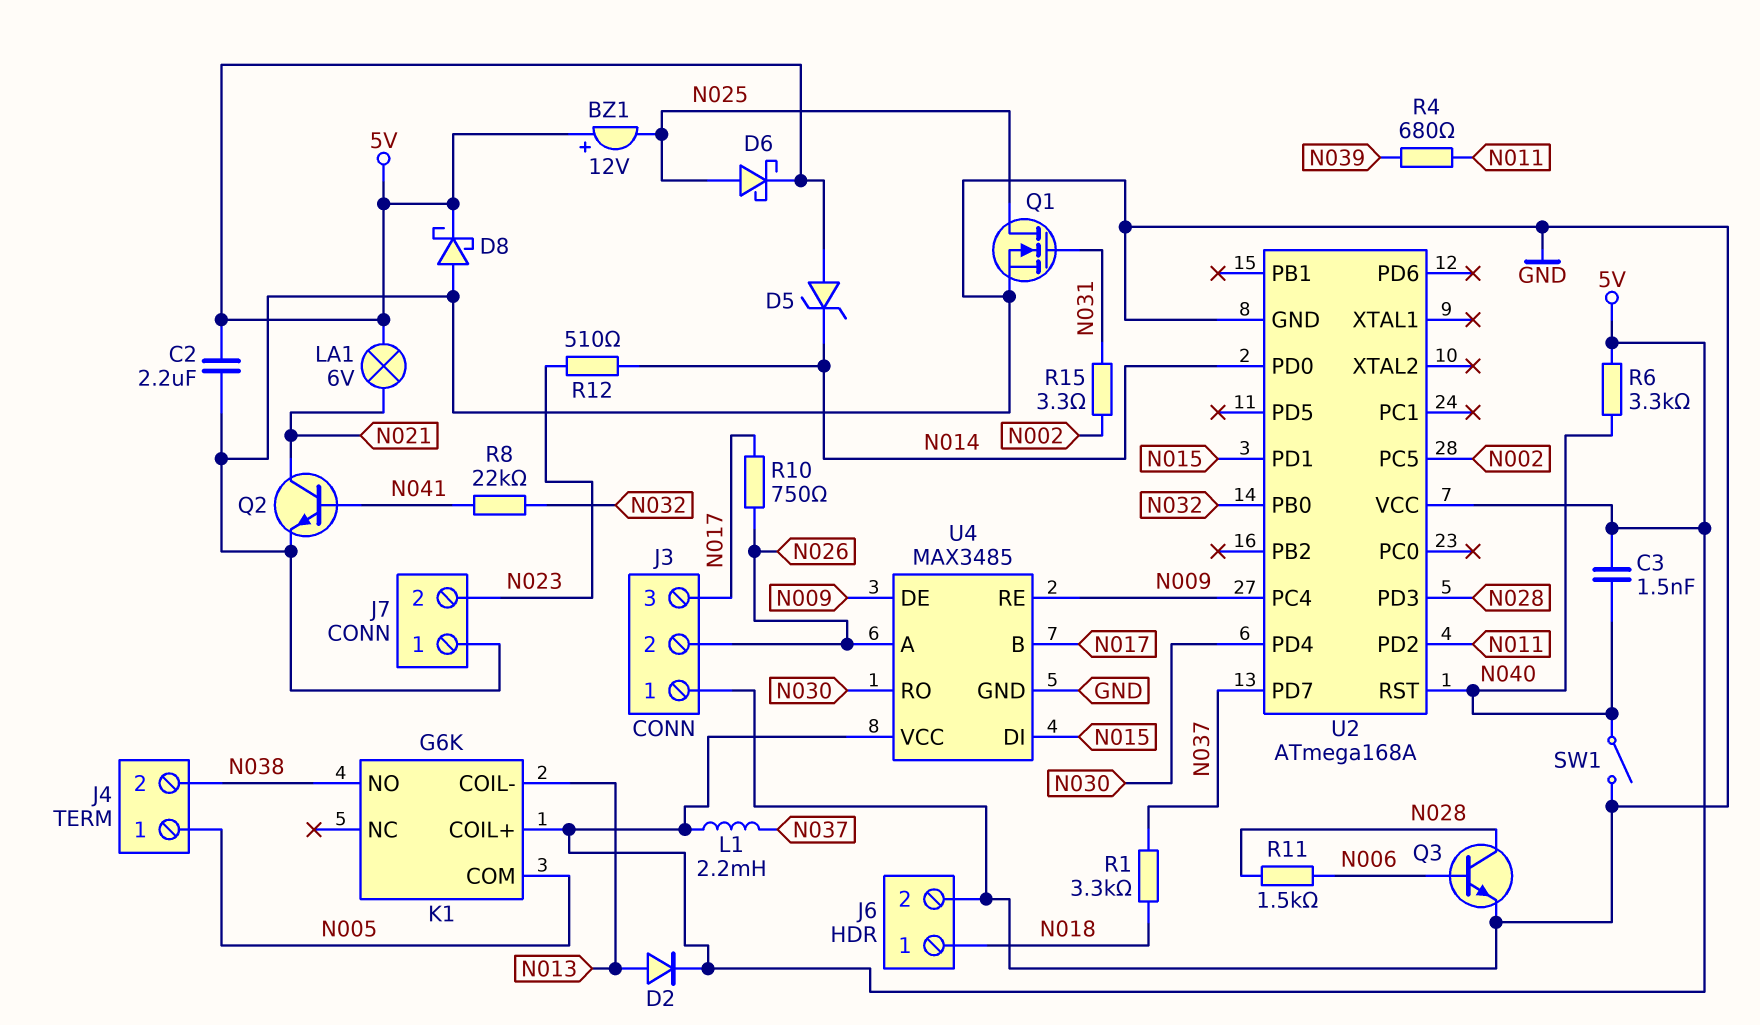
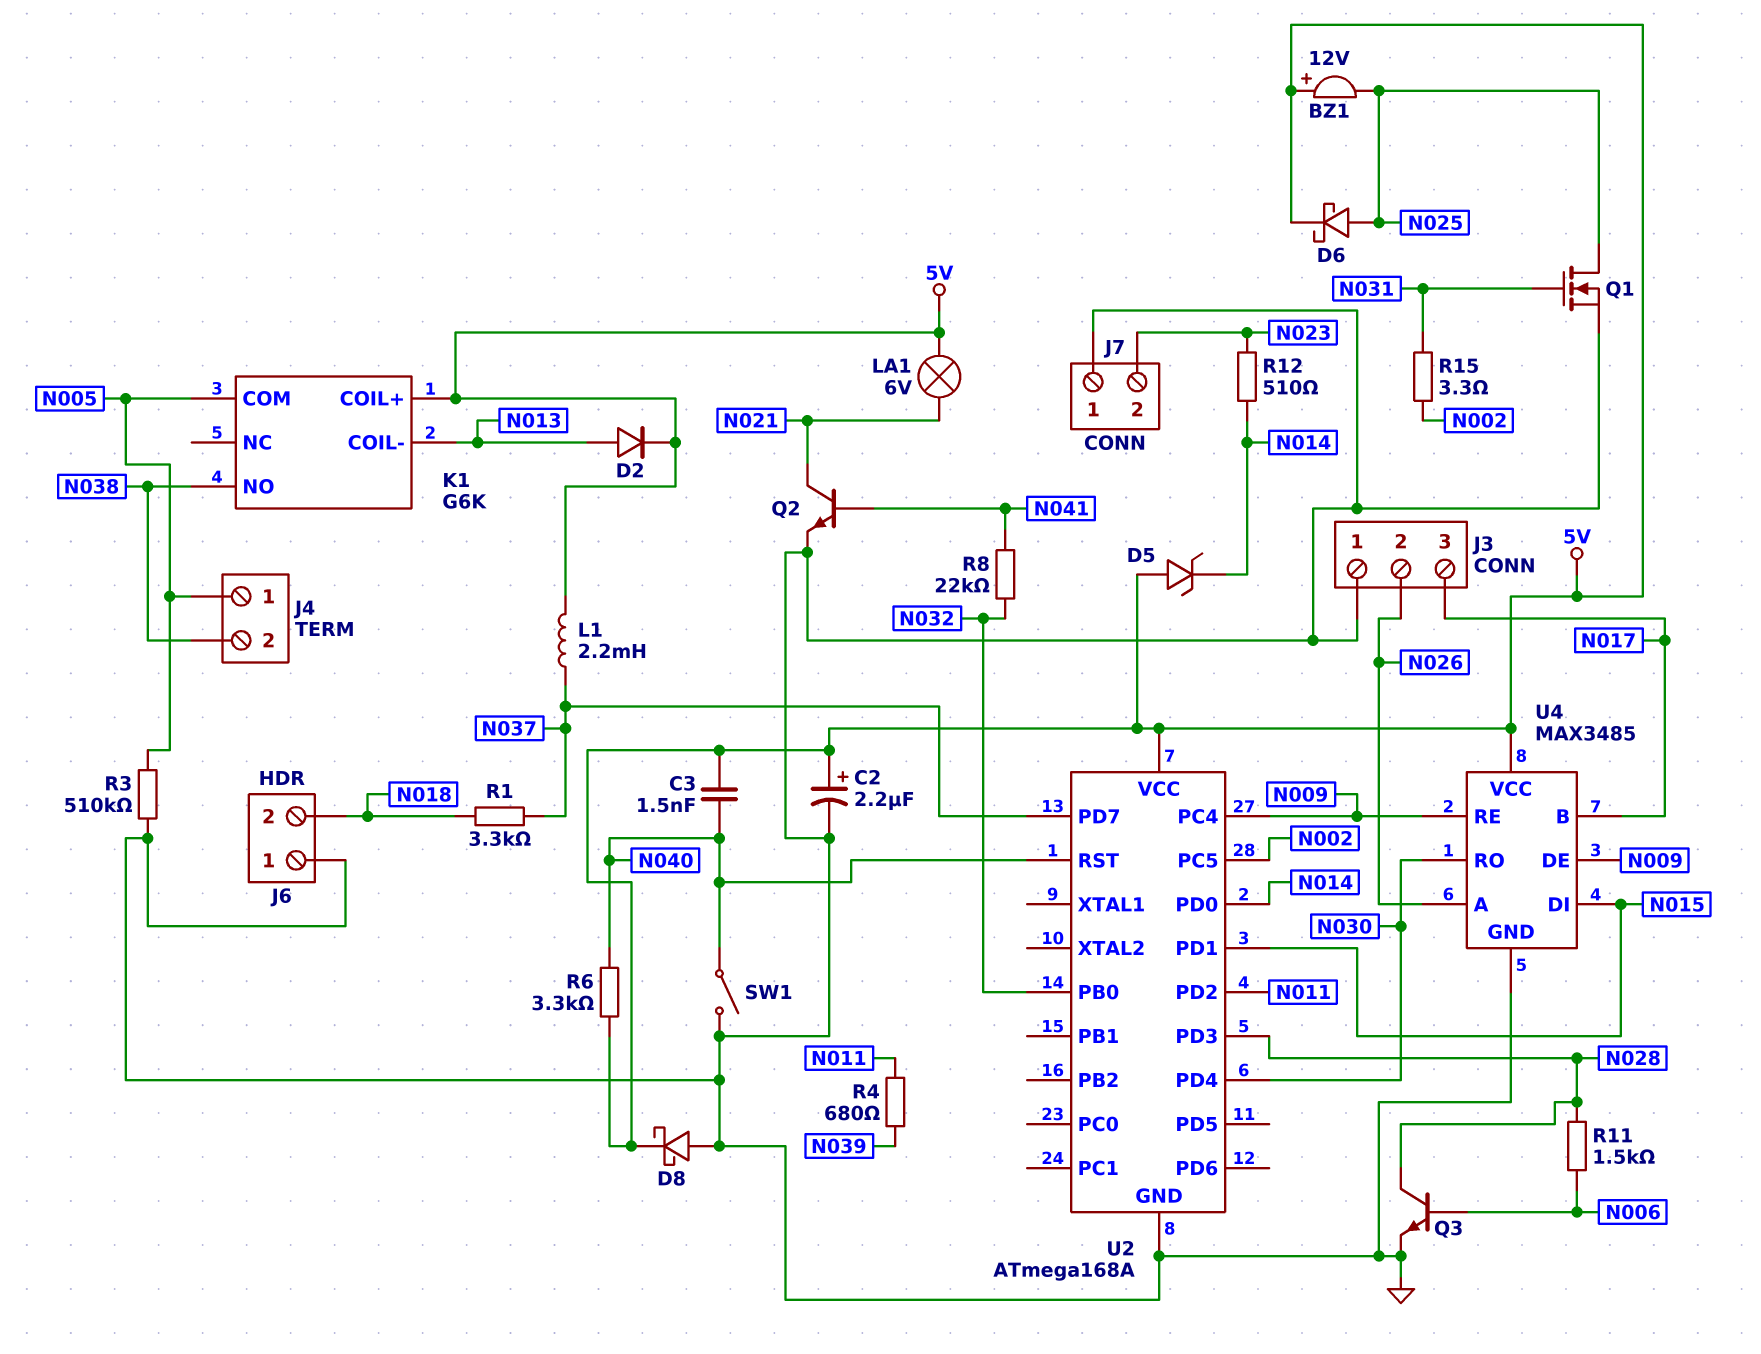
C2: 2.2uF (5V, GND) -> 2.2uF (plus 5V, minus GND)
J6 pin 1: N018 -> GND
J6 pin 2: GND -> N018
R3: none -> 510k (GND, N005)
R10: 750 (N017, N026) -> none

